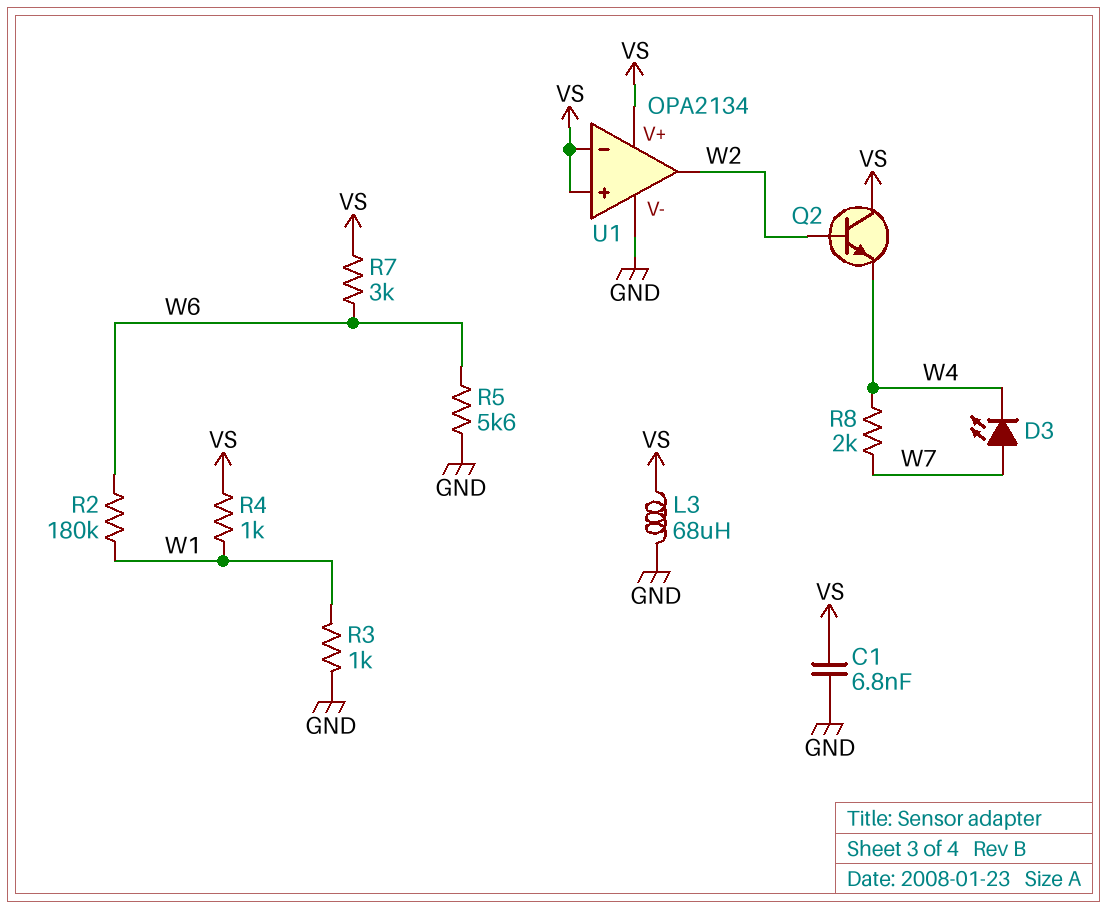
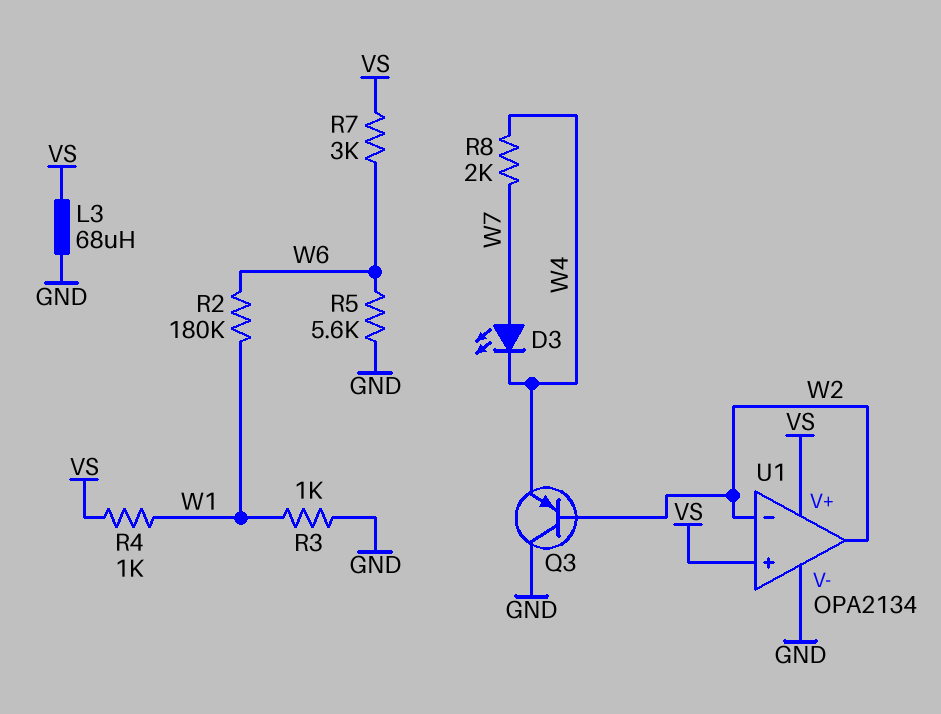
C1: 6.8nF (GND, VS) -> none
Q2: NPN (B W2, C VS, E W4) -> none
Q3: none -> PNP (B W2, C GND, E W4)
U1 pin in-: VS -> W2

